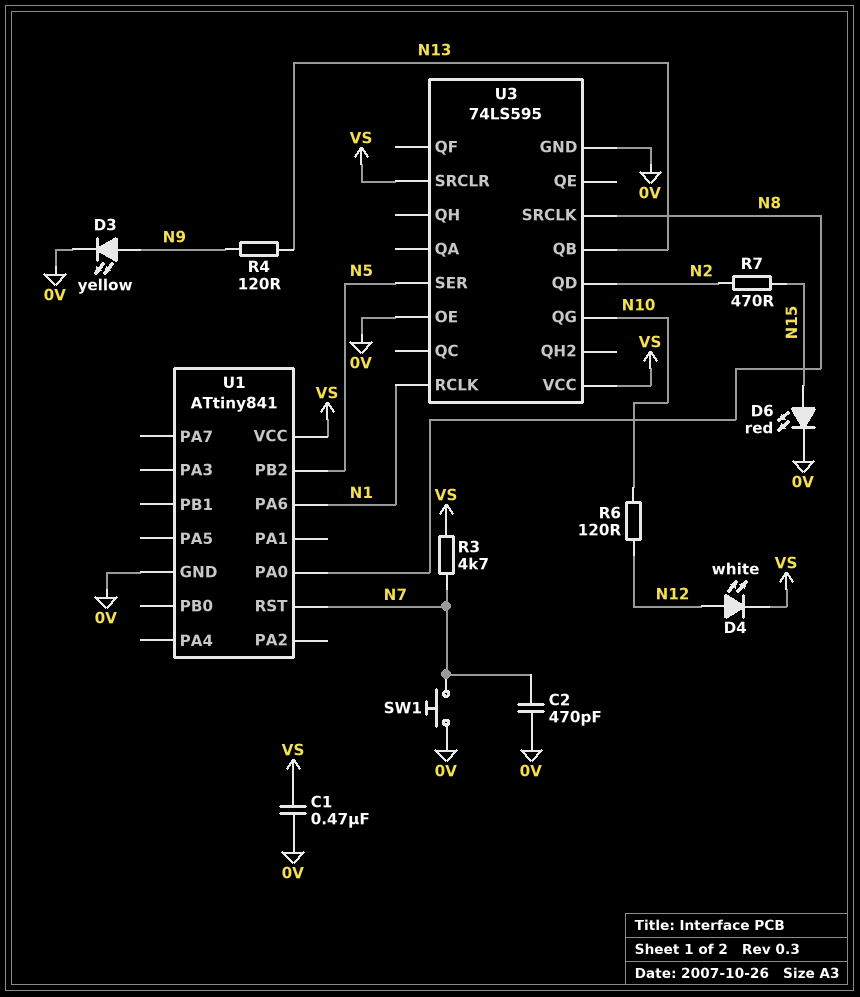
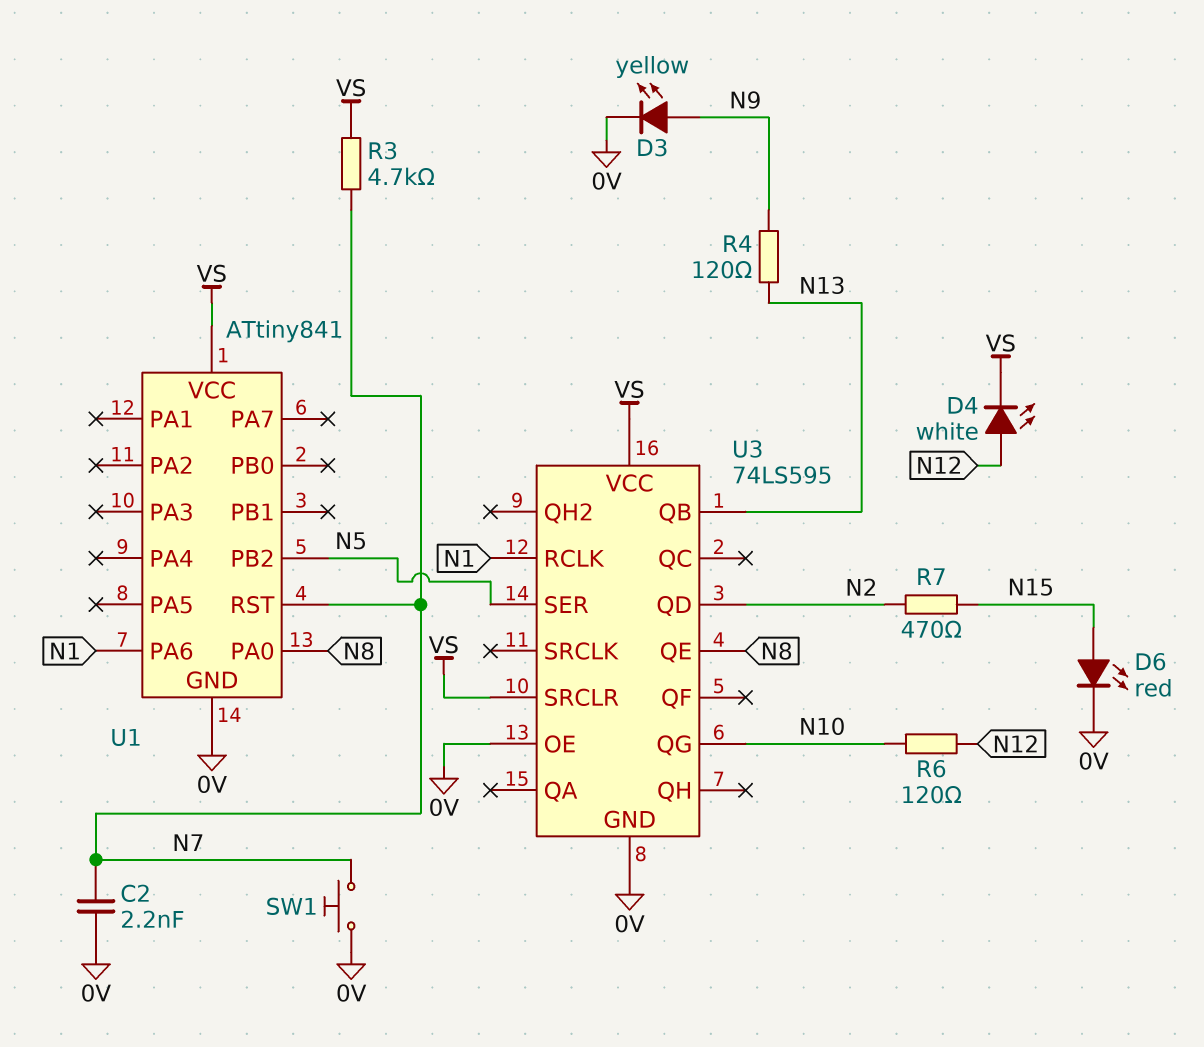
C1: 470nF (0V, VS) -> none
C2: 470pF (0V, N7) -> 2.2nF (0V, N7)
U3 pin QE: none -> N8
U3 pin SRCLK: N8 -> none

